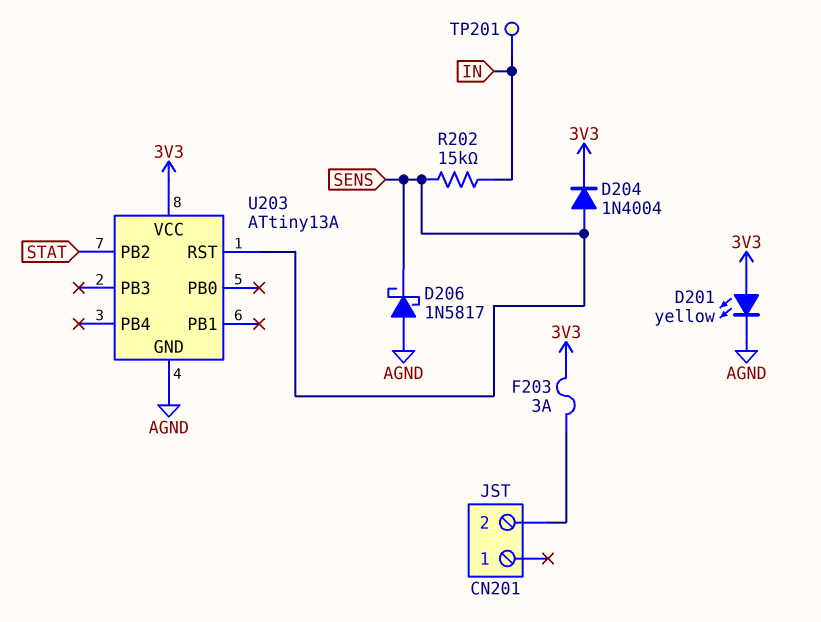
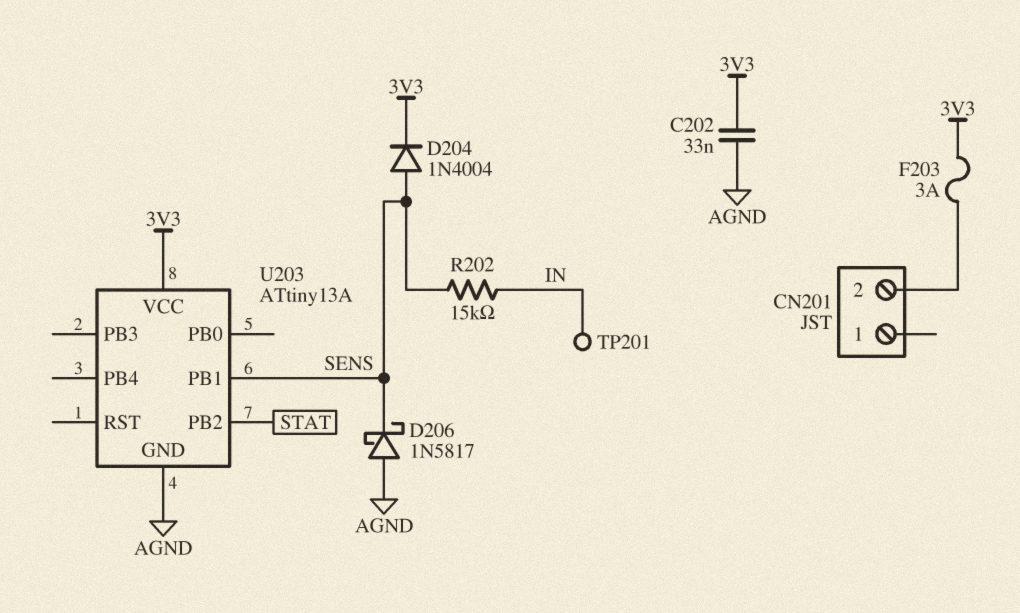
C202: none -> 33nF (3V3, AGND)
D201: LED yellow (A 3V3, K AGND) -> none
U203 pin PB1: none -> SENS
U203 pin RST: SENS -> none

